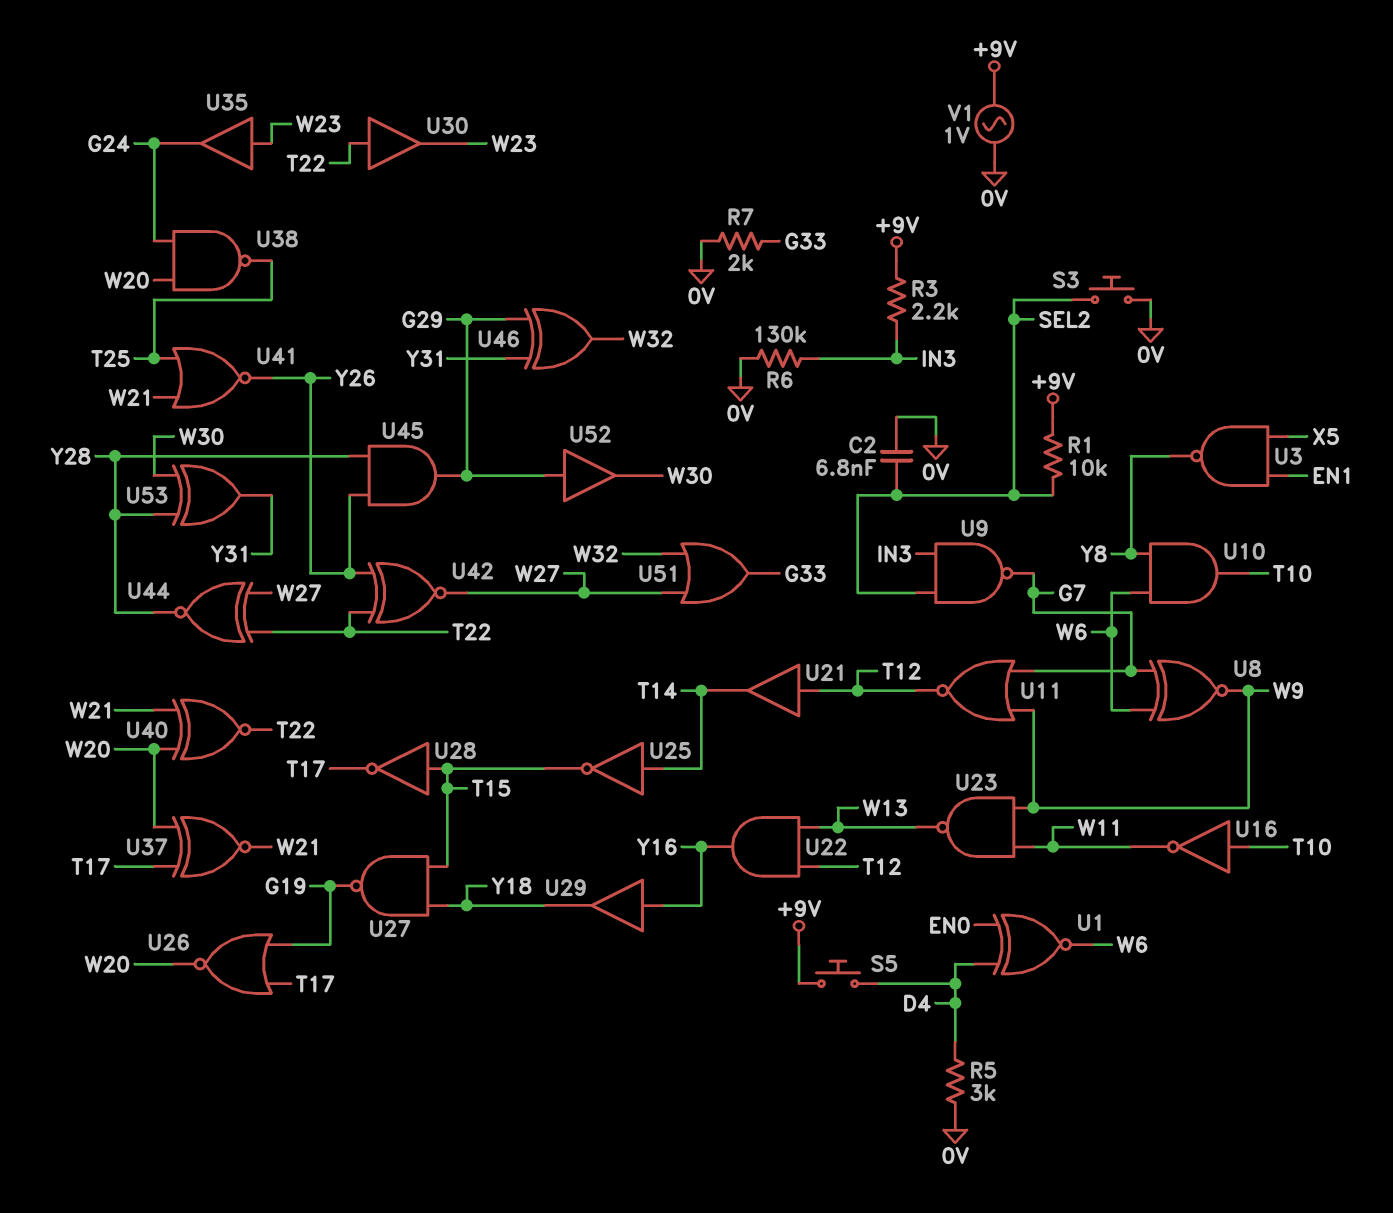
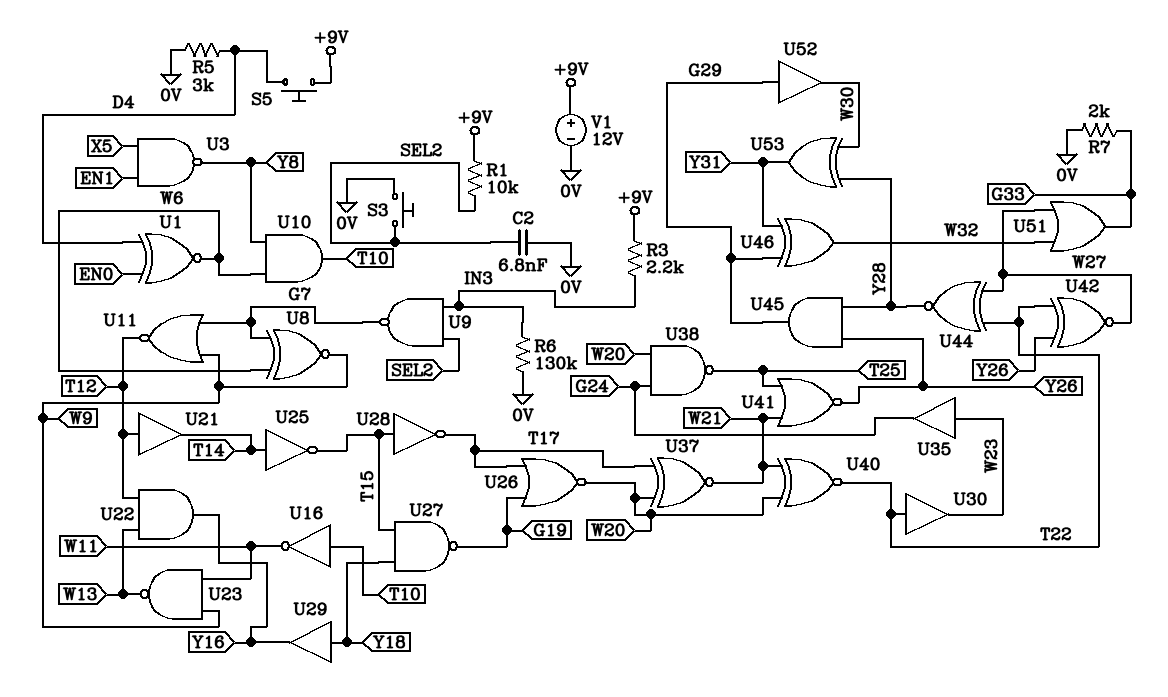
U29: buffer (in Y16, out Y18) -> buffer (in Y18, out Y16)
V1: AC 1V (+9V, 0V) -> 12V (plus +9V, minus 0V)

